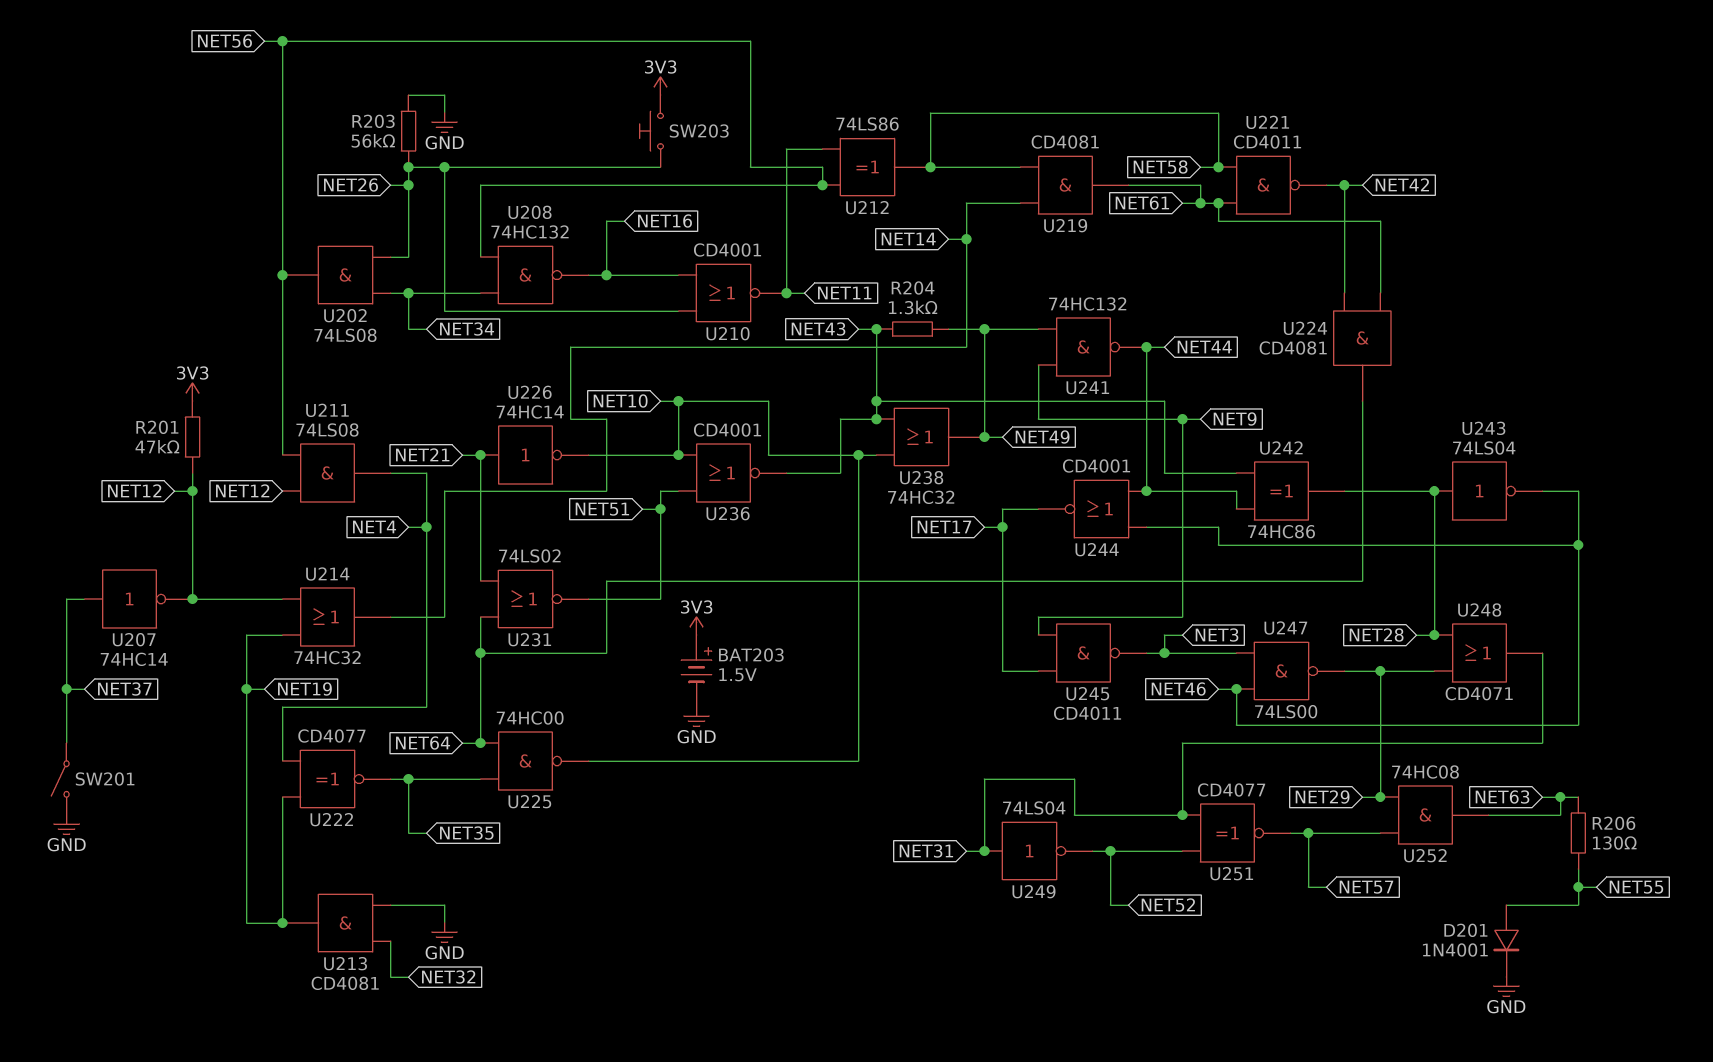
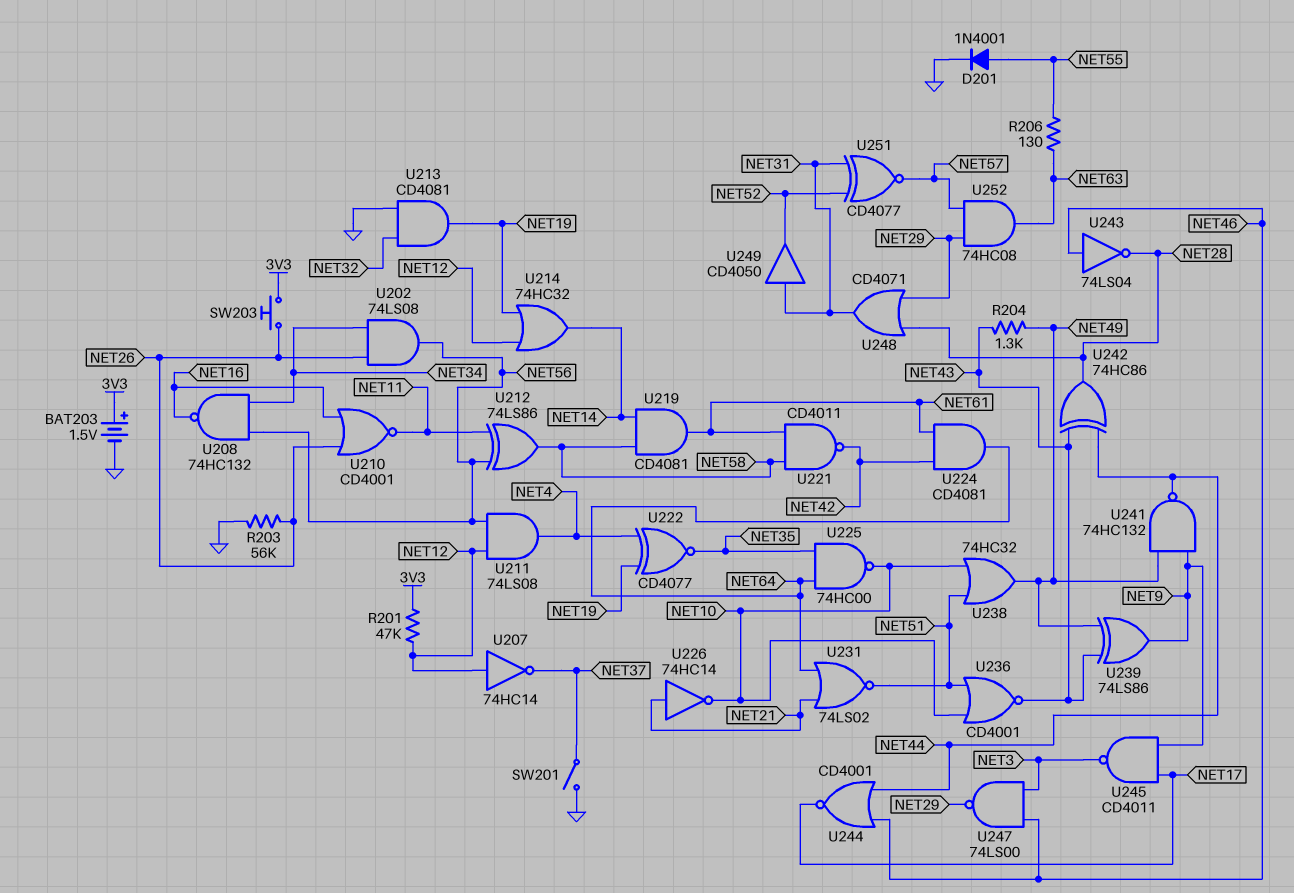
U207: NOT 74HC14 (in NET37, out NET12) -> NOT 74HC14 (in NET12, out NET37)
U238: OR 74HC32 (in NET10, in NET43, out NET49) -> OR 74HC32 (in NET10, in NET51, out NET49)
U239: none -> XOR 74LS86 (in NET43, in NET49, out NET9)
U243: NOT 74LS04 (in NET28, out NET46) -> NOT 74LS04 (in NET46, out NET28)
U249: NOT 74LS04 (in NET31, out NET52) -> buffer CD4050 (in NET31, out NET52)

